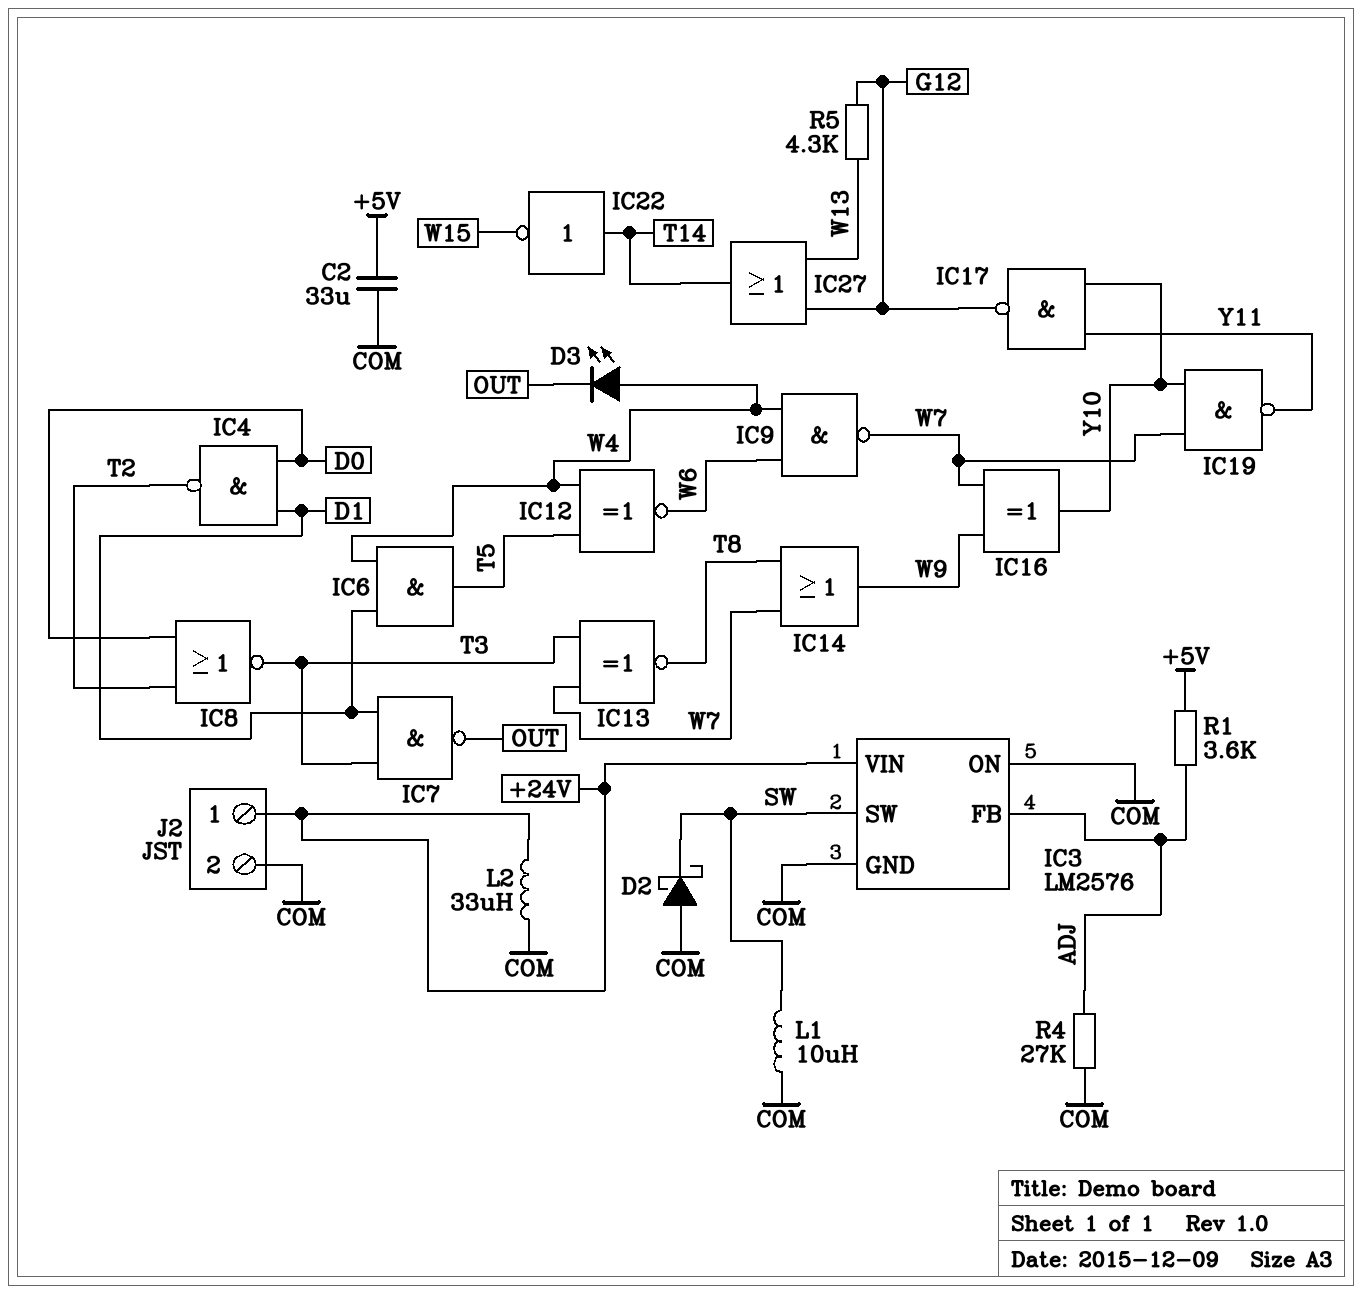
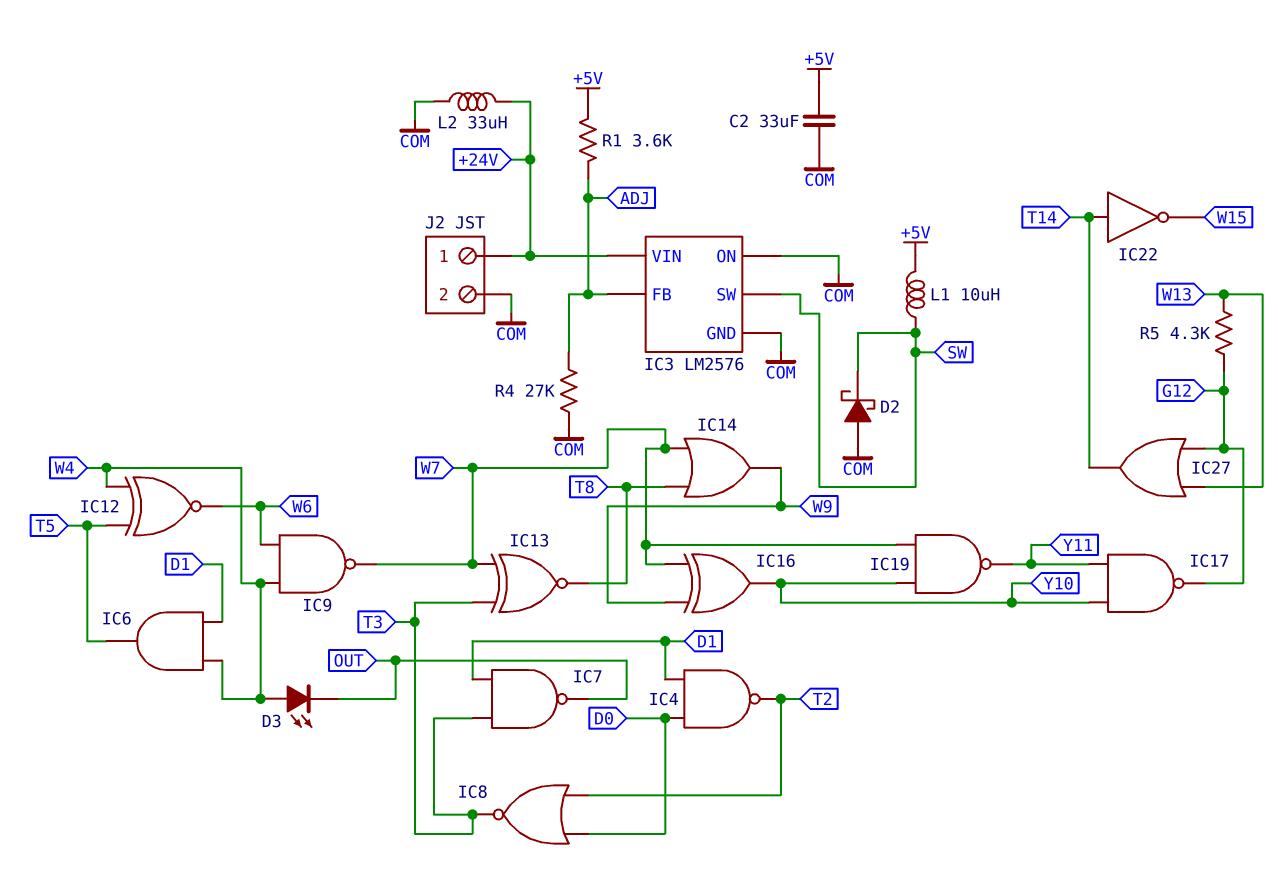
L1: 10uH (COM, SW) -> 10uH (+5V, SW)

